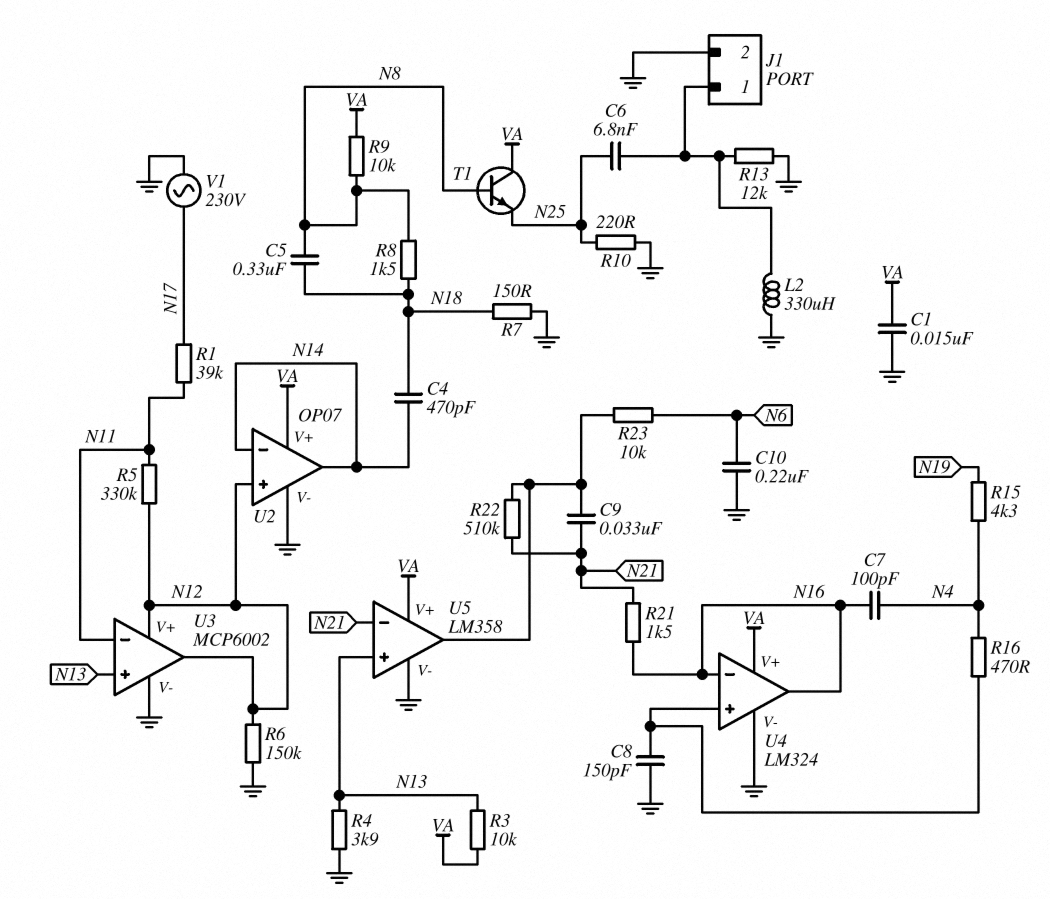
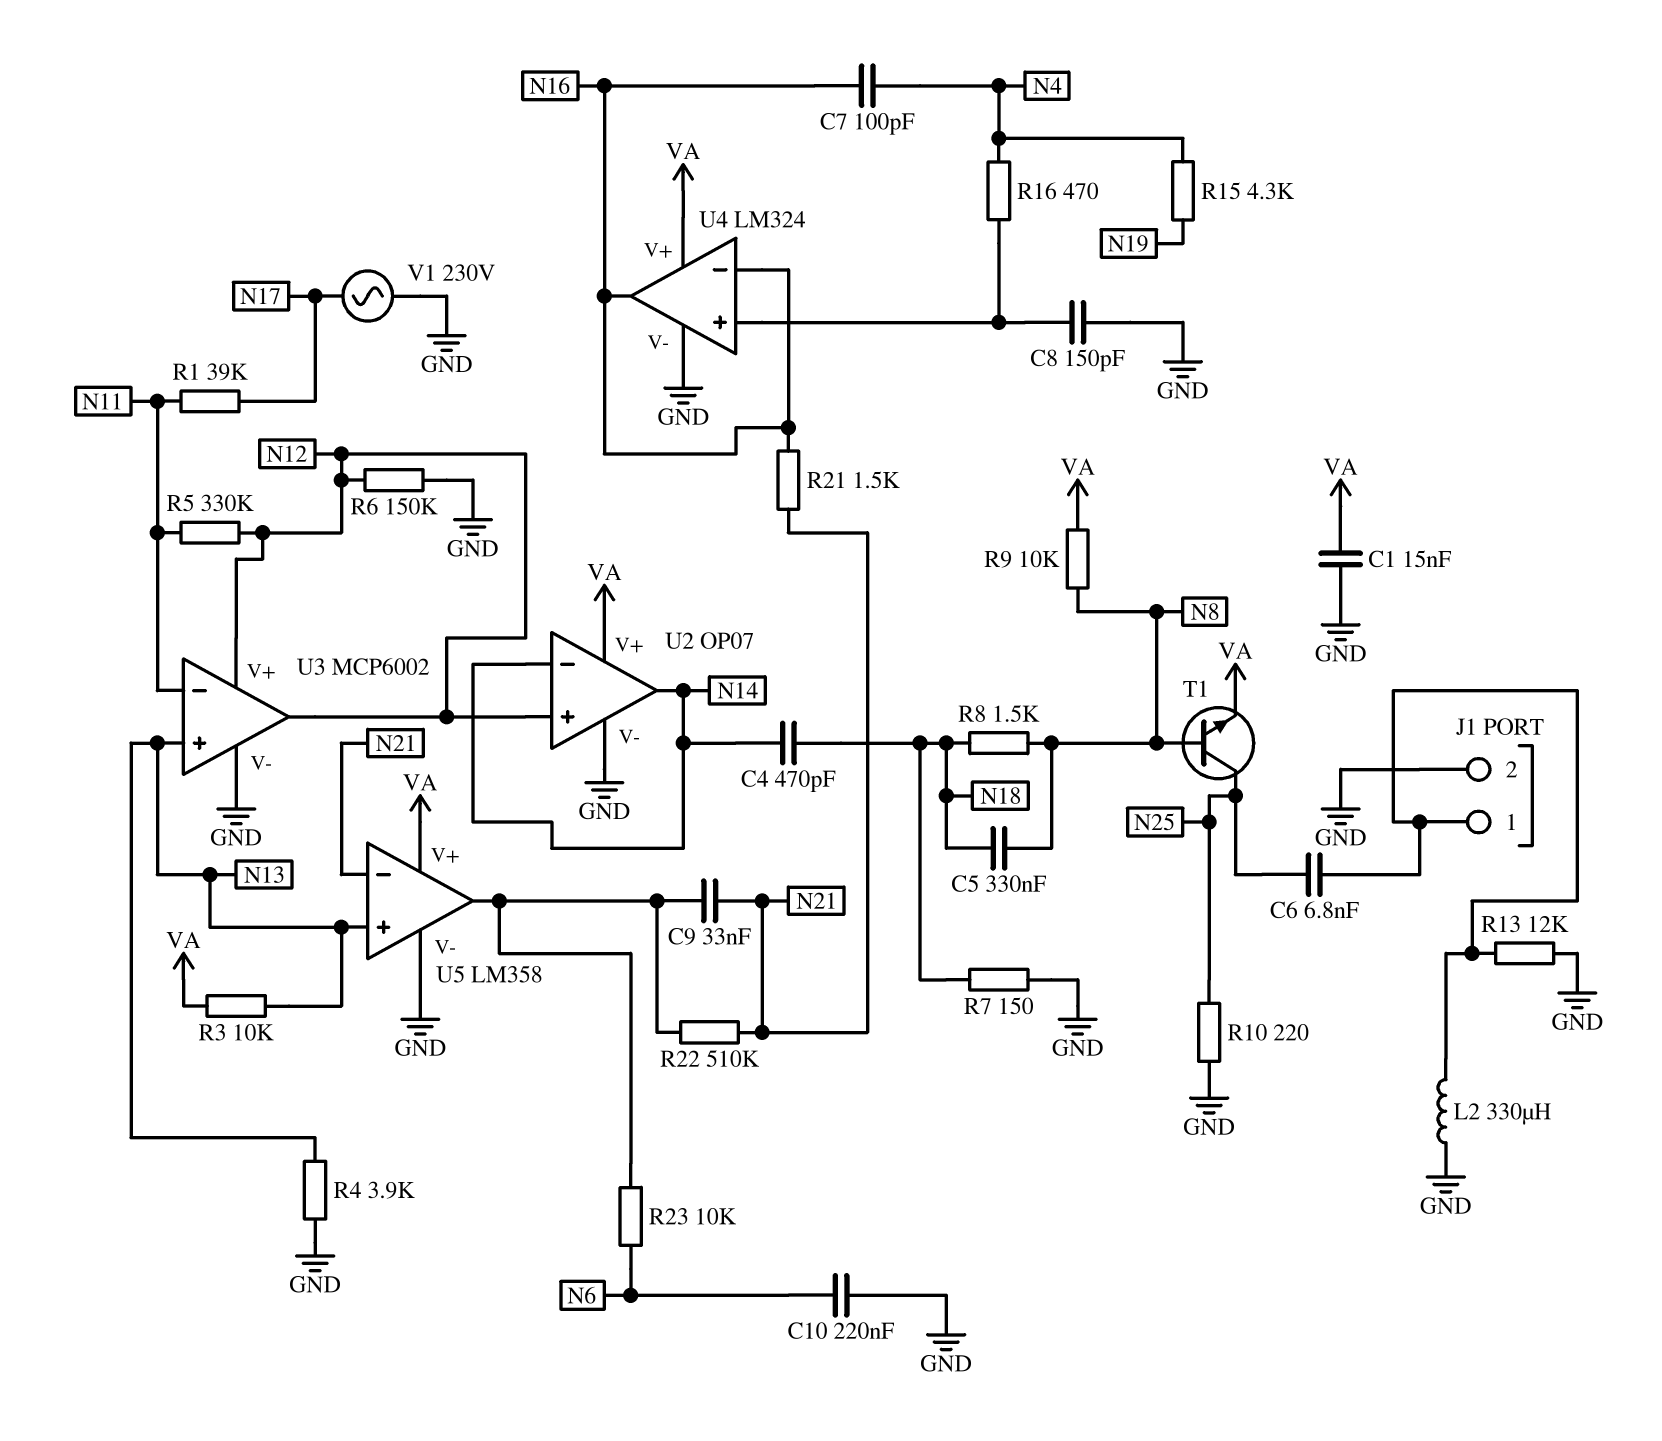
T1: NPN (B N8, C VA, E N25) -> NPN (B N8, C N25, E VA)

